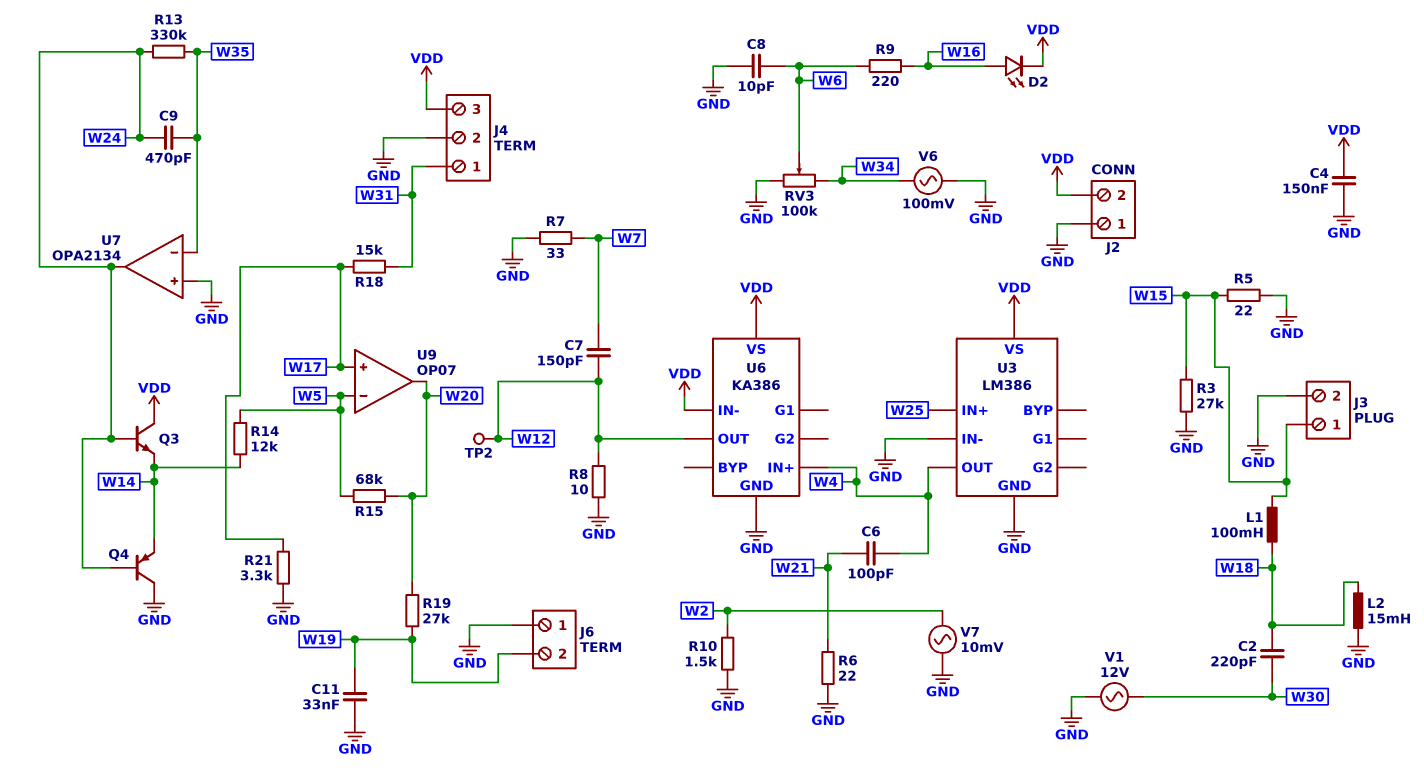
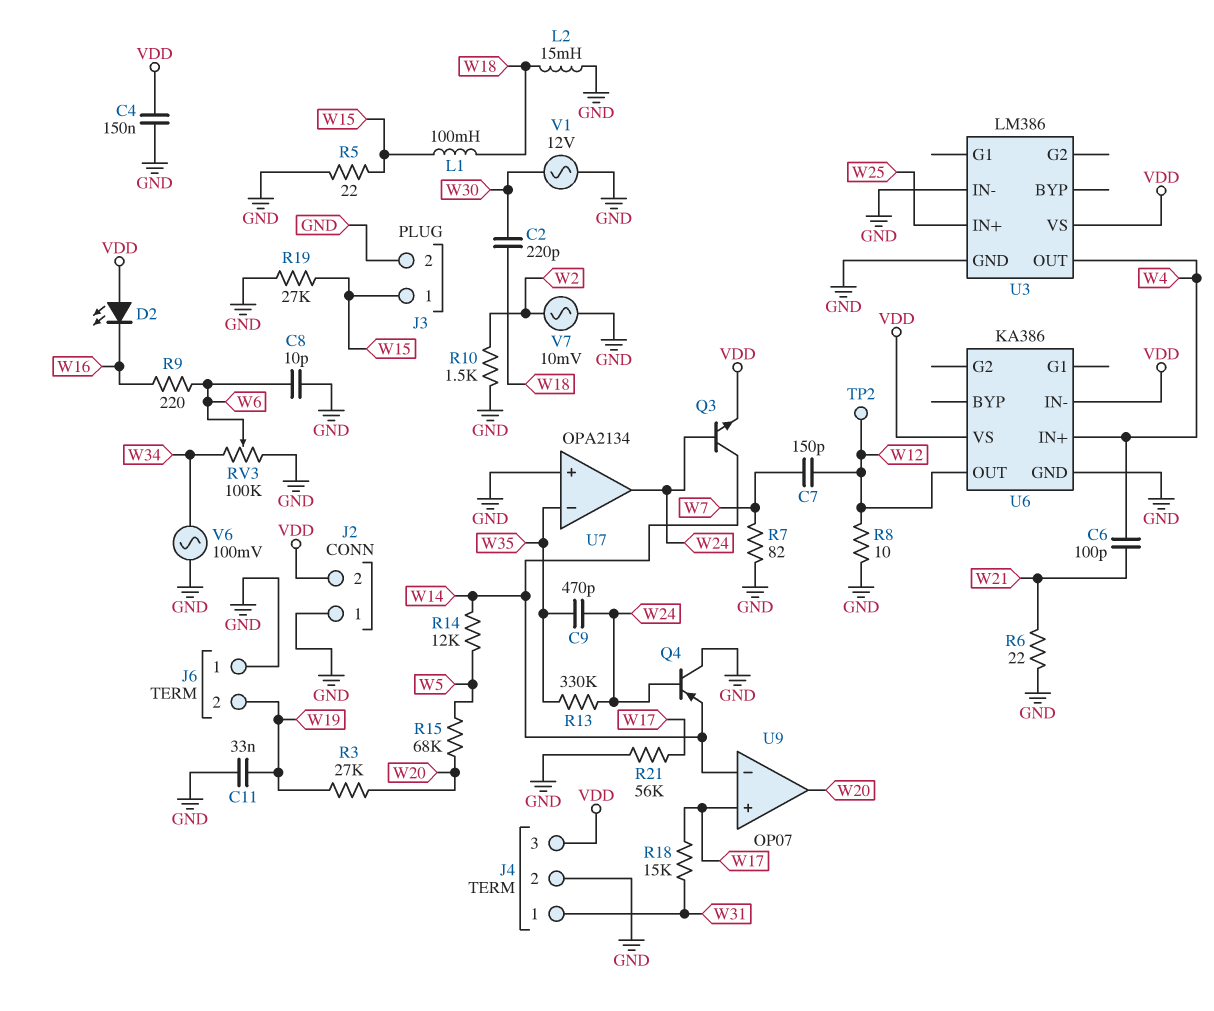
D2: LED (A W16, K VDD) -> LED (A VDD, K W16)
Q3: NPN (B W24, C VDD, E W14) -> NPN (B W24, C W14, E VDD)
R3: 27k (GND, W15) -> 27k (W19, W20)
R7: 33 (GND, W7) -> 82 (GND, W7)
R19: 27k (W19, W20) -> 27k (GND, W15)
R21: 3.3k (GND, W17) -> 56k (GND, W17)
U9 pin in-: W5 -> W14

